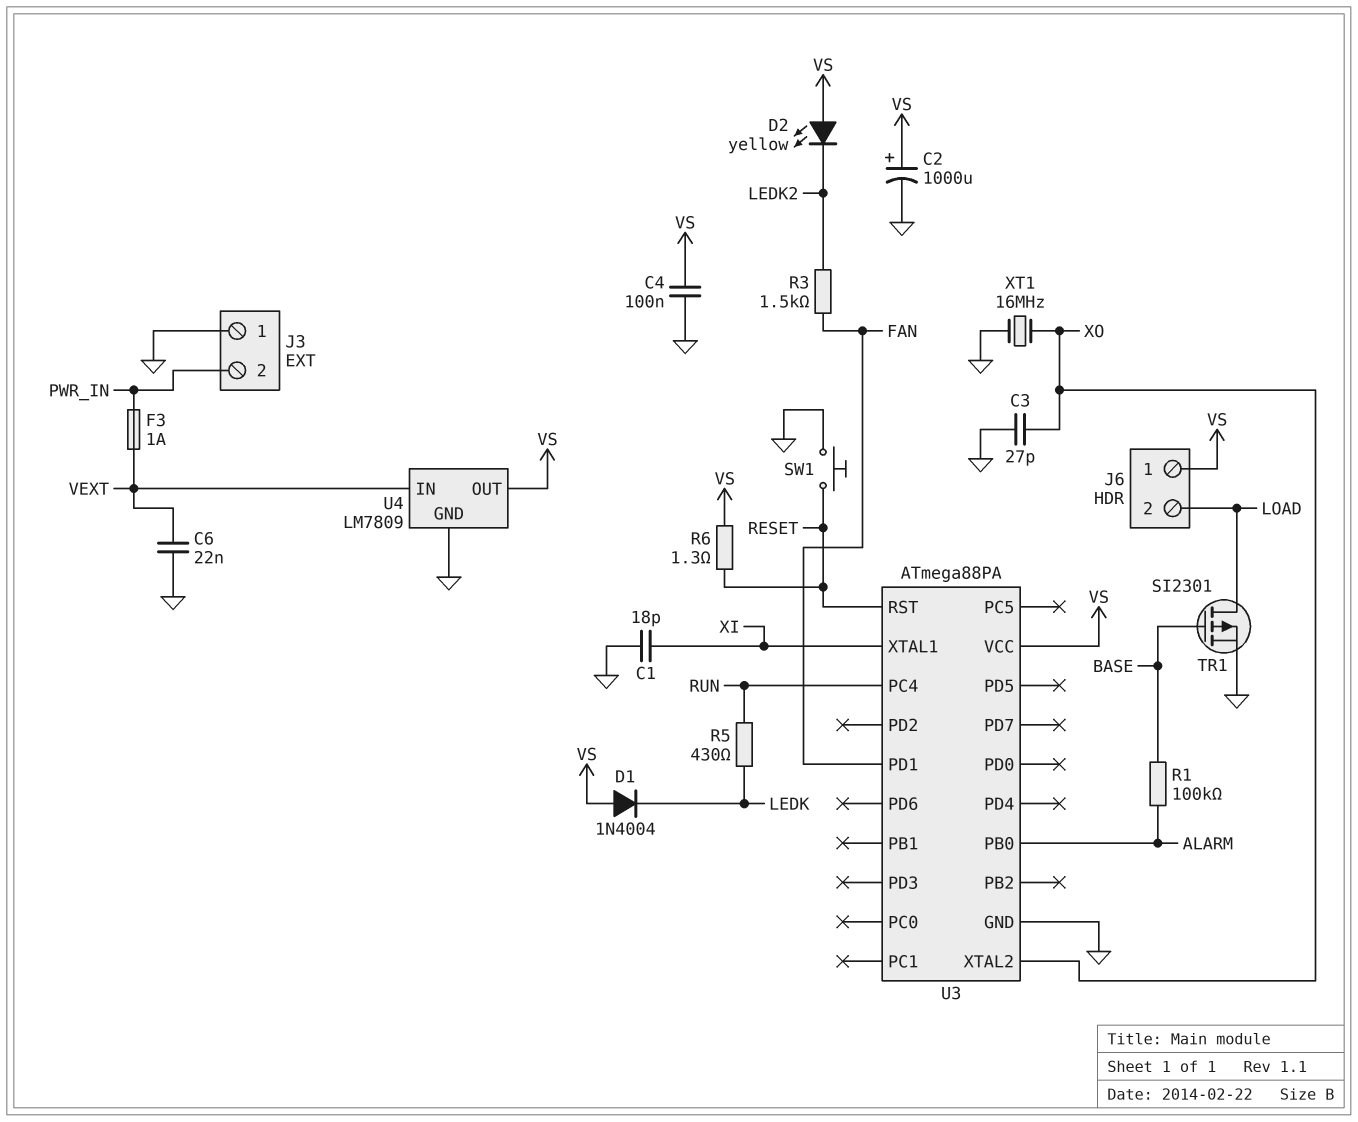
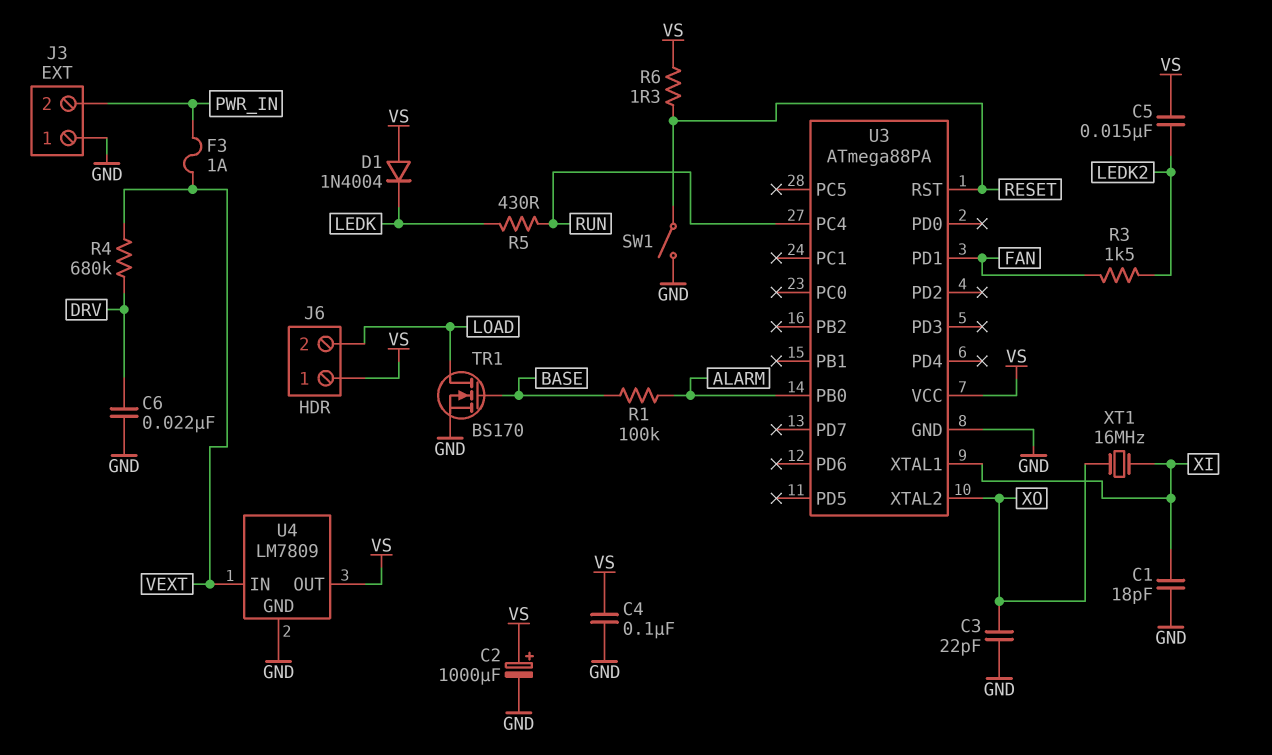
C3: 27pF (GND, XO) -> 22pF (GND, XO)
C5: none -> 15nF (LEDK2, VS)
C6: 22nF (GND, VEXT) -> 22nF (DRV, GND)
D2: LED yellow (A VS, K LEDK2) -> none
R4: none -> 680k (DRV, VEXT)
SW1: button (GND, RESET) -> switch (GND, RESET)
TR1: PMOS SI2301 (G BASE, D LOAD, S GND) -> NMOS BS170 (G BASE, D LOAD, S GND)
XT1: 16MHz (GND, XO) -> 16MHz (XI, XO)

